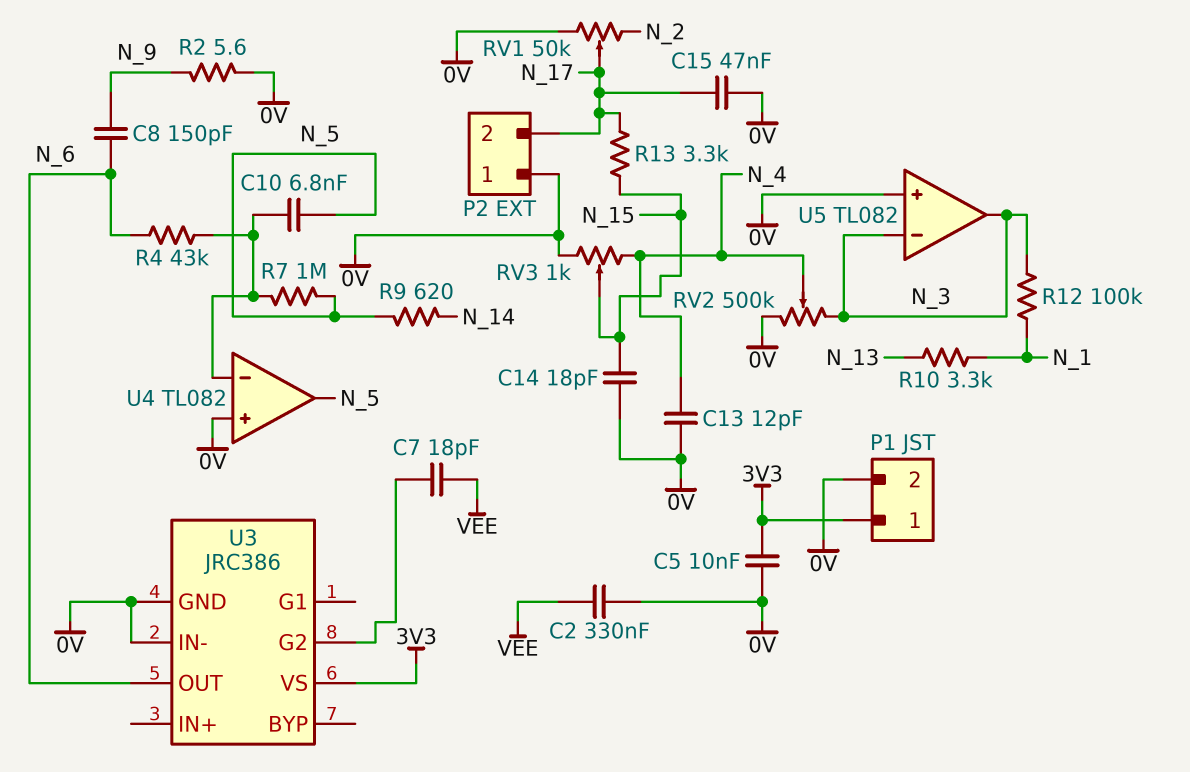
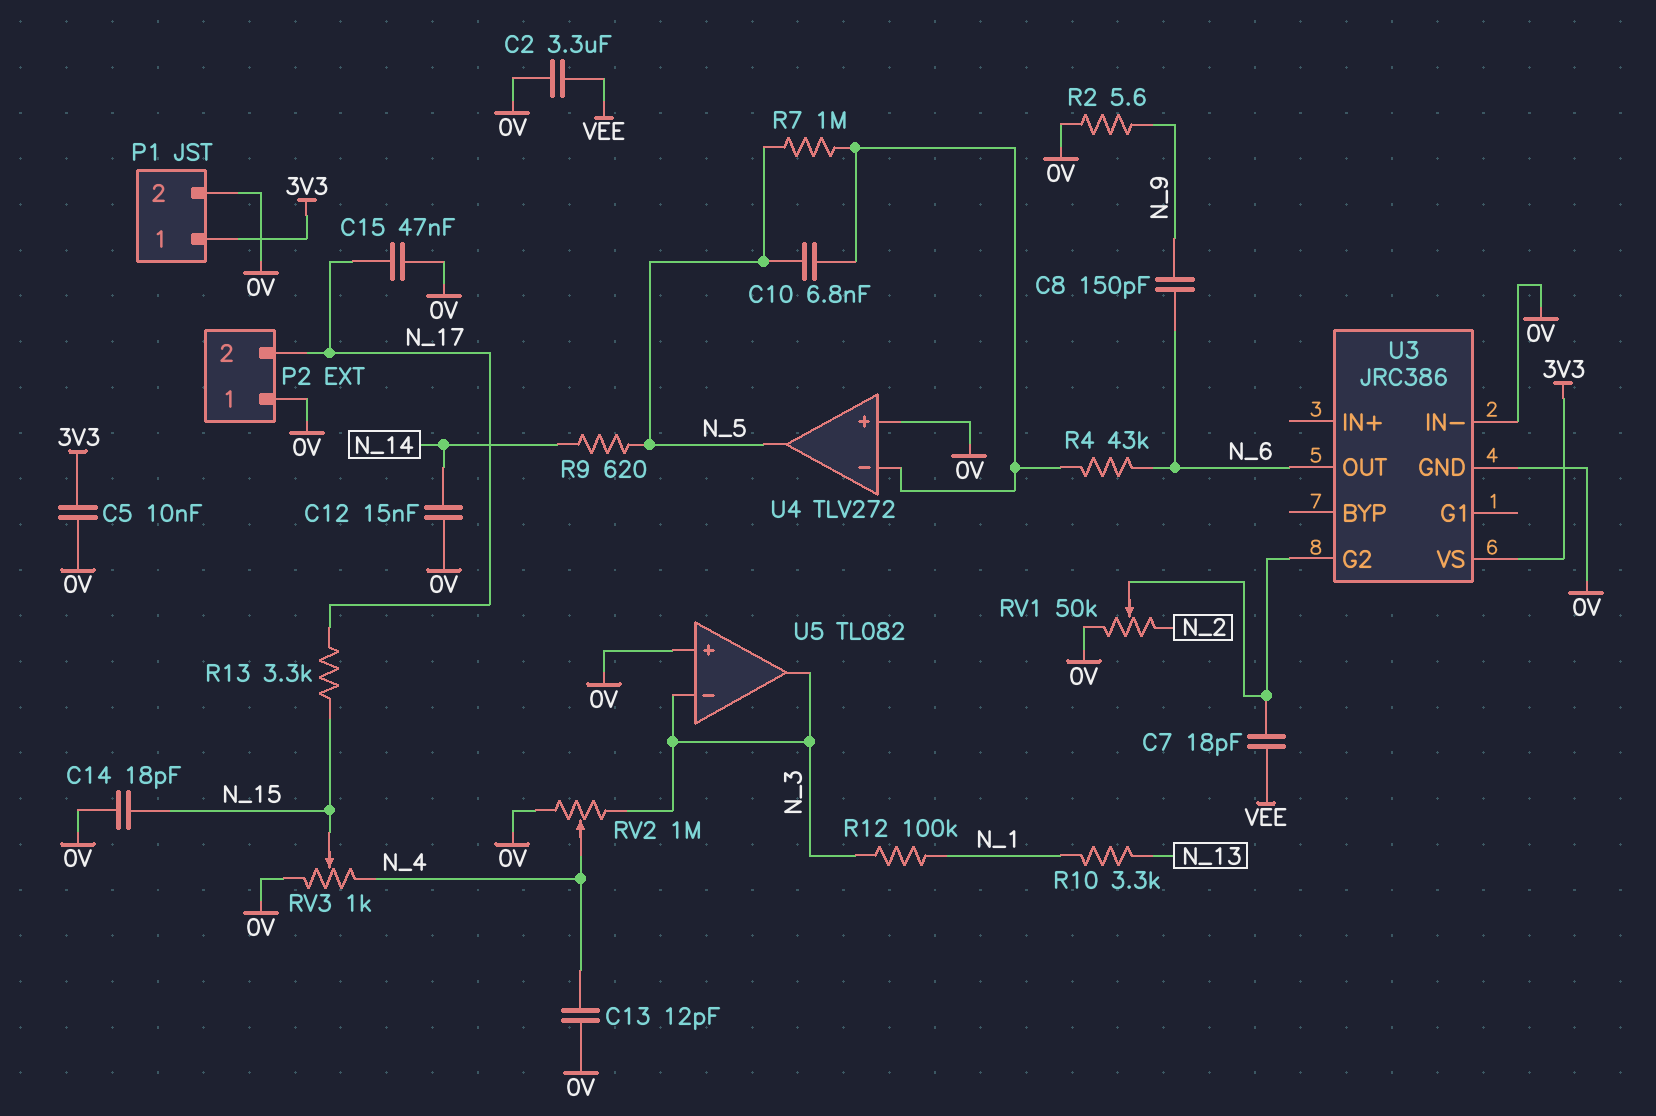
C2: 330nF (0V, VEE) -> 3.3uF (0V, VEE)
C12: none -> 15nF (0V, N_14)
RV1: 50k (0V, N_2, wiper N_17) -> 50k (0V, N_2, wiper U3/G2)
RV2: 500k (0V, N_3, wiper N_4) -> 1M (0V, N_3, wiper N_4)
U4: TL082 -> TLV272

